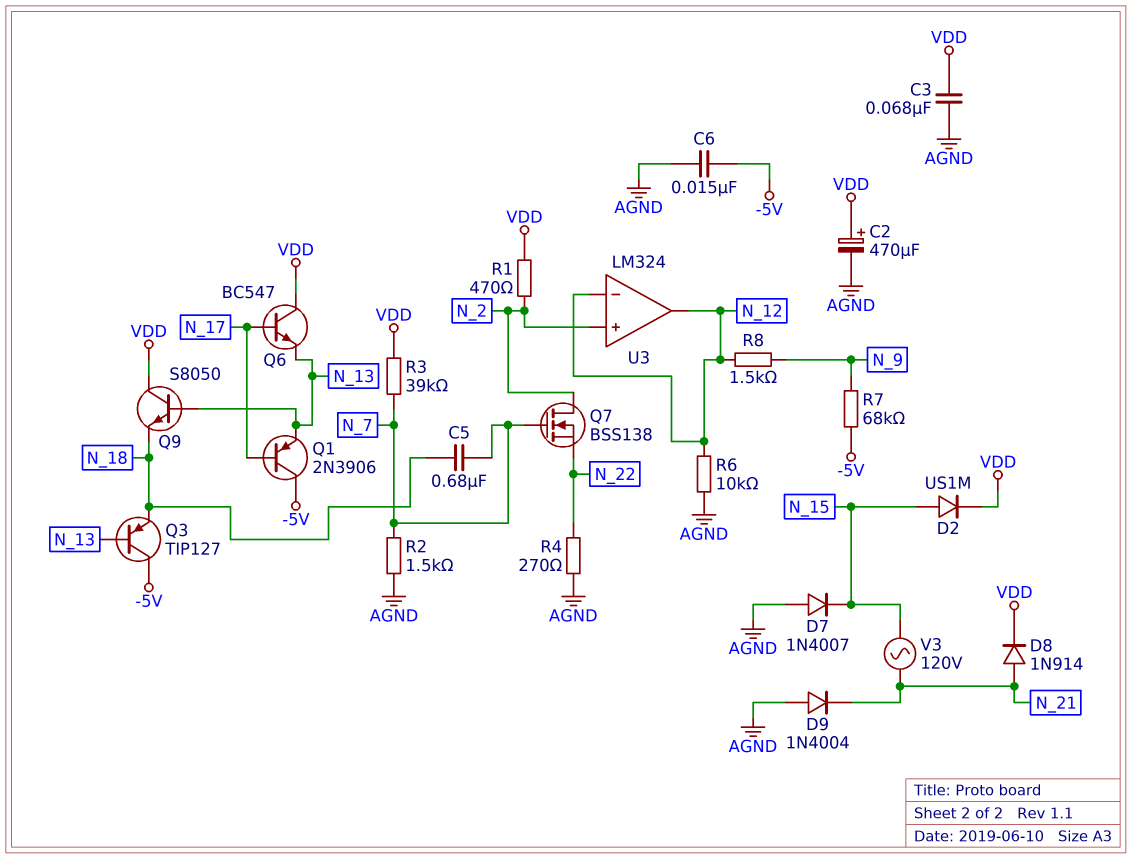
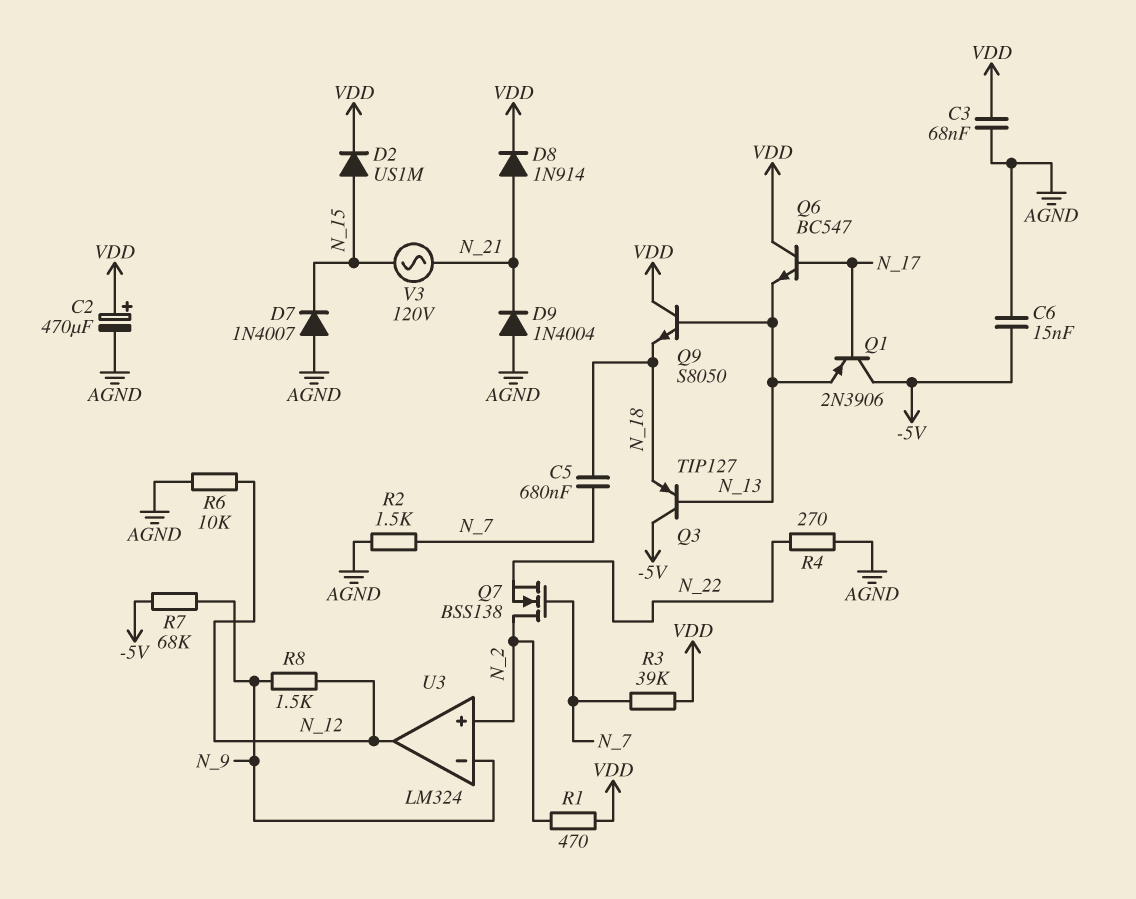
U3 pin in-: N_12 -> N_9

